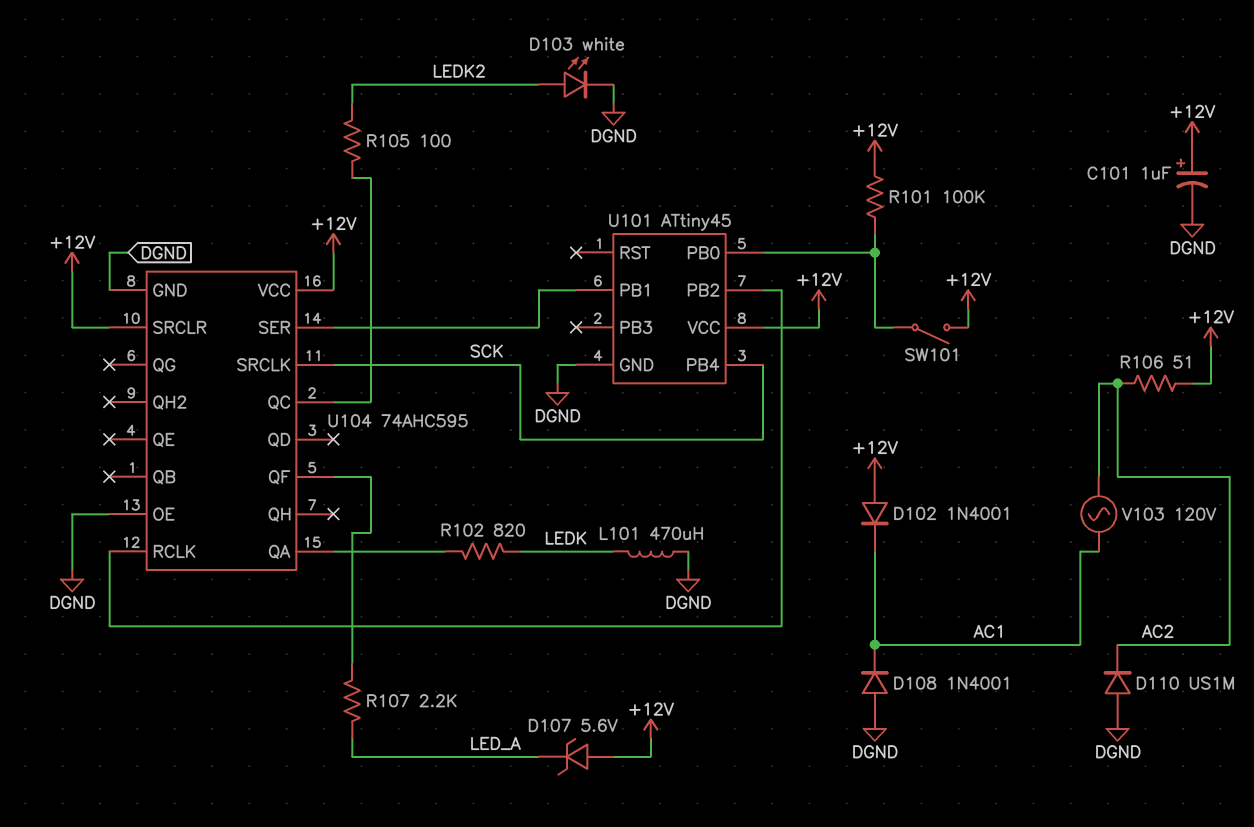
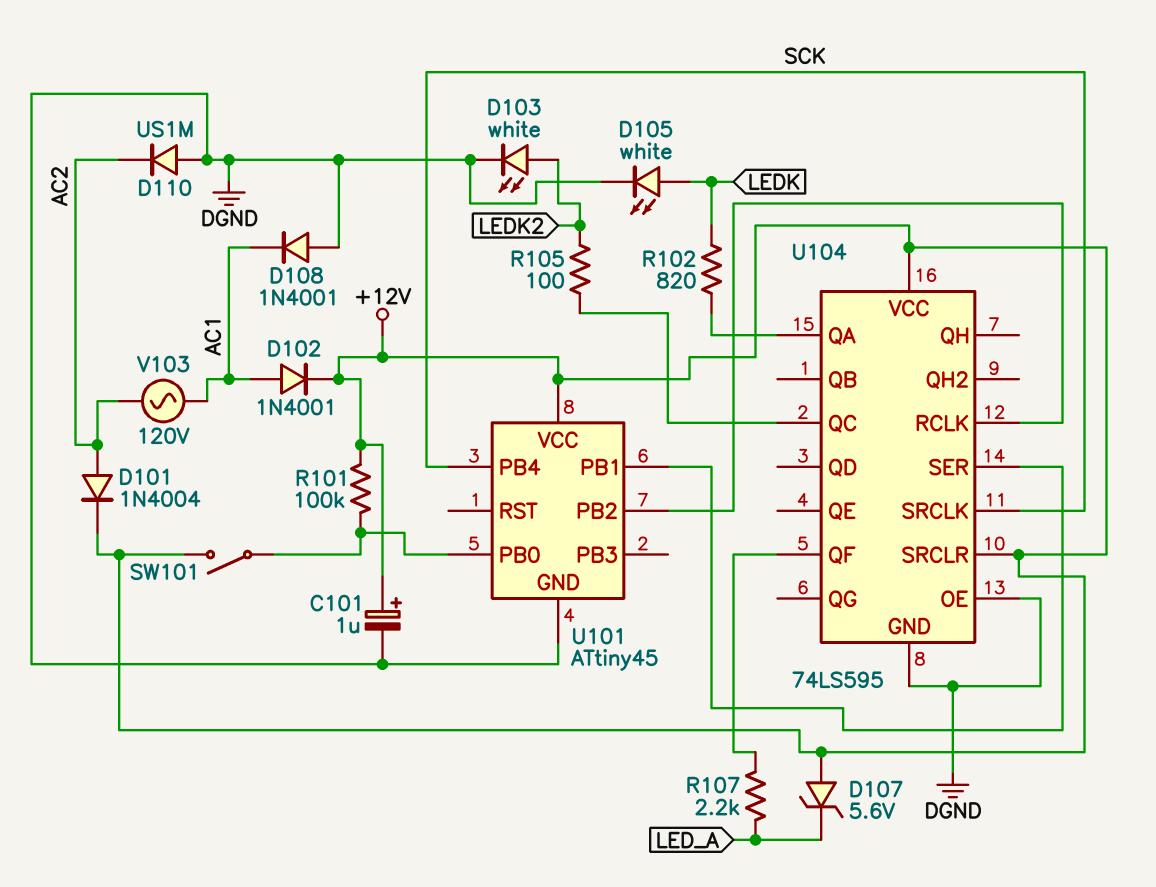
D101: none -> diode 1N4004 (A AC2, K +12V)
D102: diode 1N4001 (A +12V, K AC1) -> diode 1N4001 (A AC1, K +12V)
D105: none -> LED white (A LEDK, K DGND)
L101: 470uH (DGND, LEDK) -> none
R106: 51 (+12V, AC2) -> none
U104: 74AHC595 -> 74LS595

